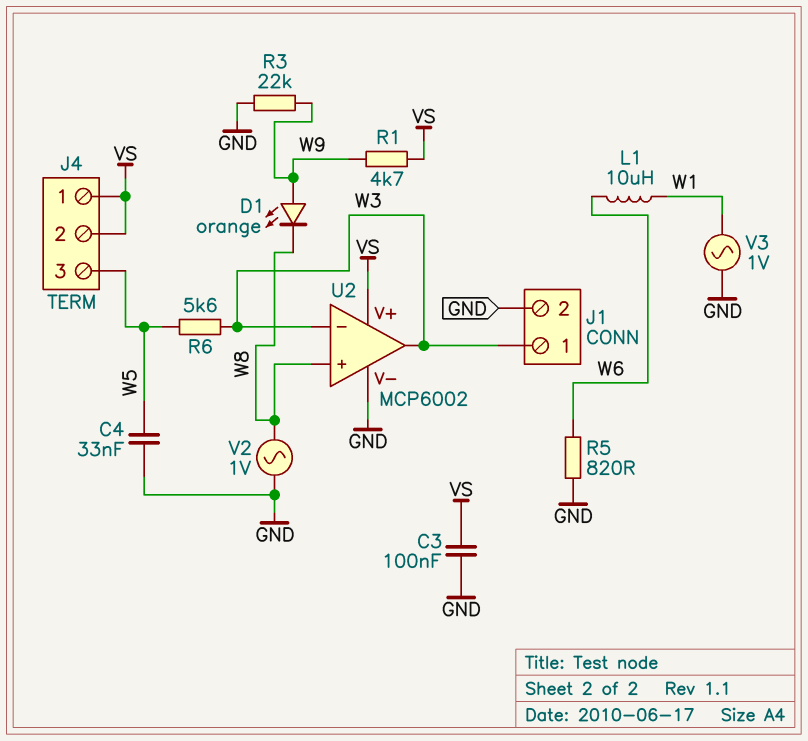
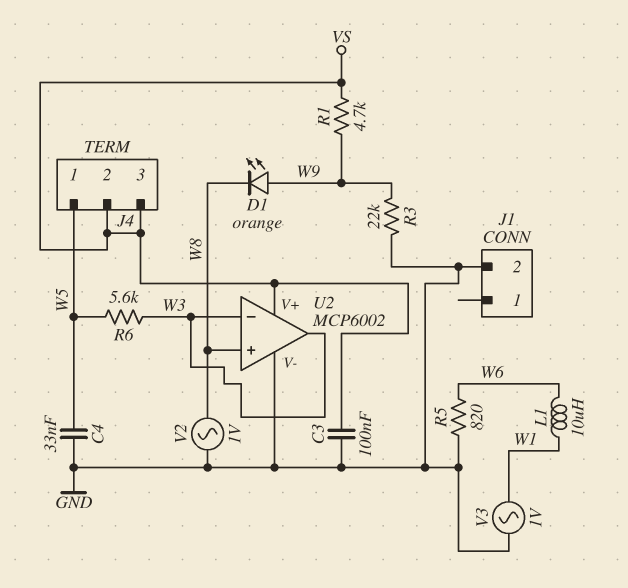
J1 pin 1: W3 -> none
J4 pin 1: VS -> W5
J4 pin 3: W5 -> VS

